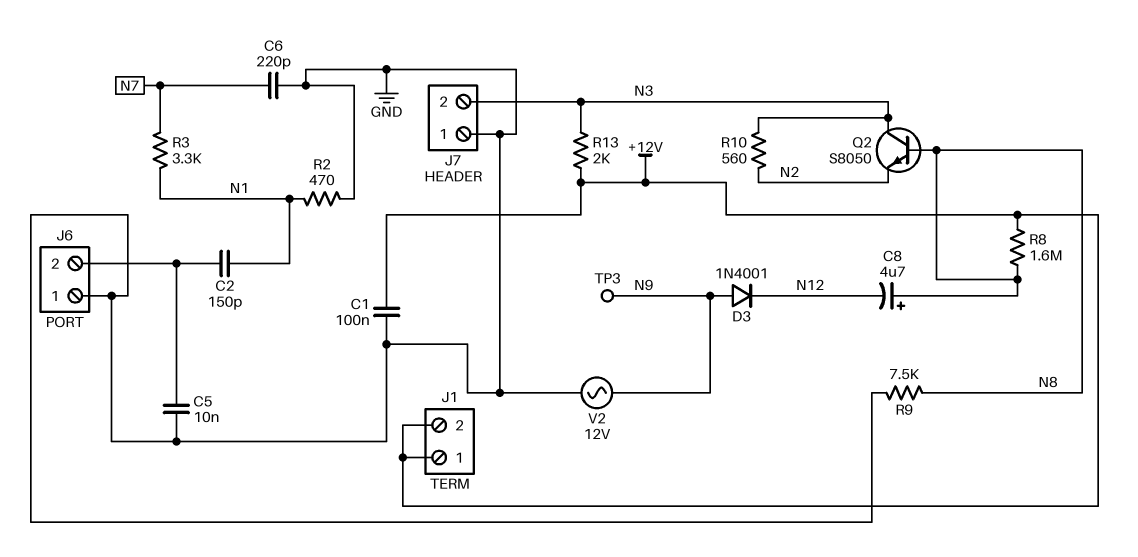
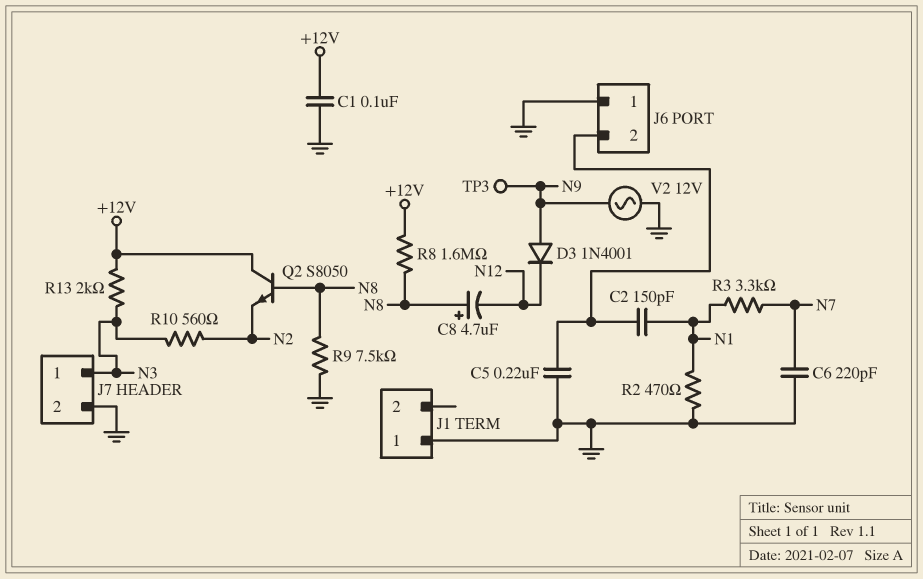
C5: 10nF (GND, J6/2) -> 220nF (GND, J6/2)
J1 pin 1: +12V -> GND
J1 pin 2: +12V -> none
J7 pin 1: GND -> N3
J7 pin 2: N3 -> GND
Q2: NPN S8050 (B N8, C N3, E N2) -> NPN S8050 (B N8, C +12V, E N2)

